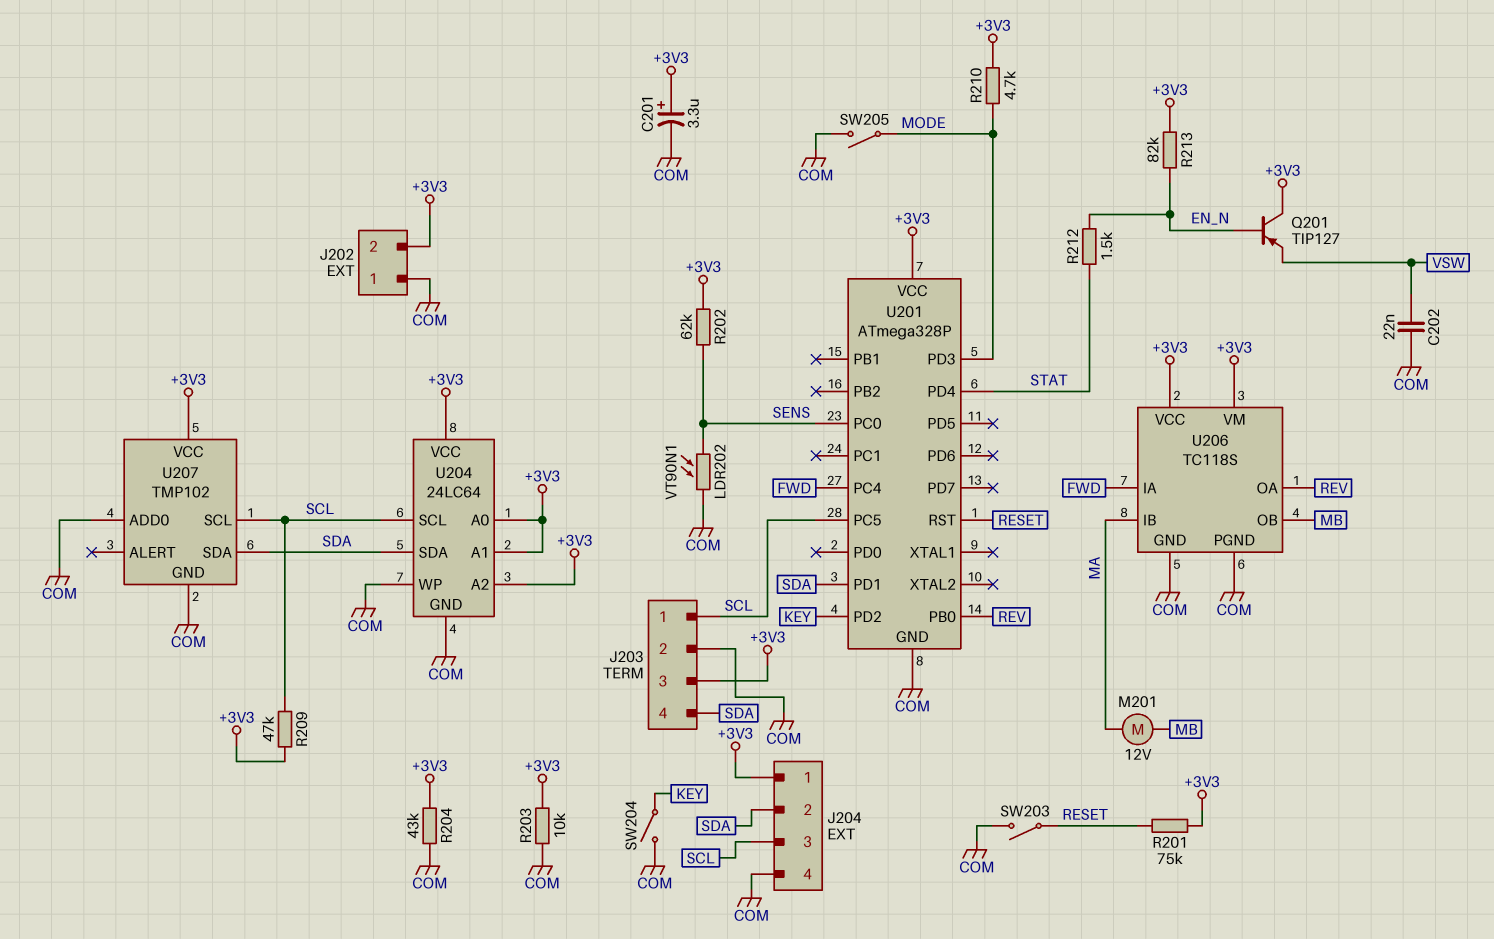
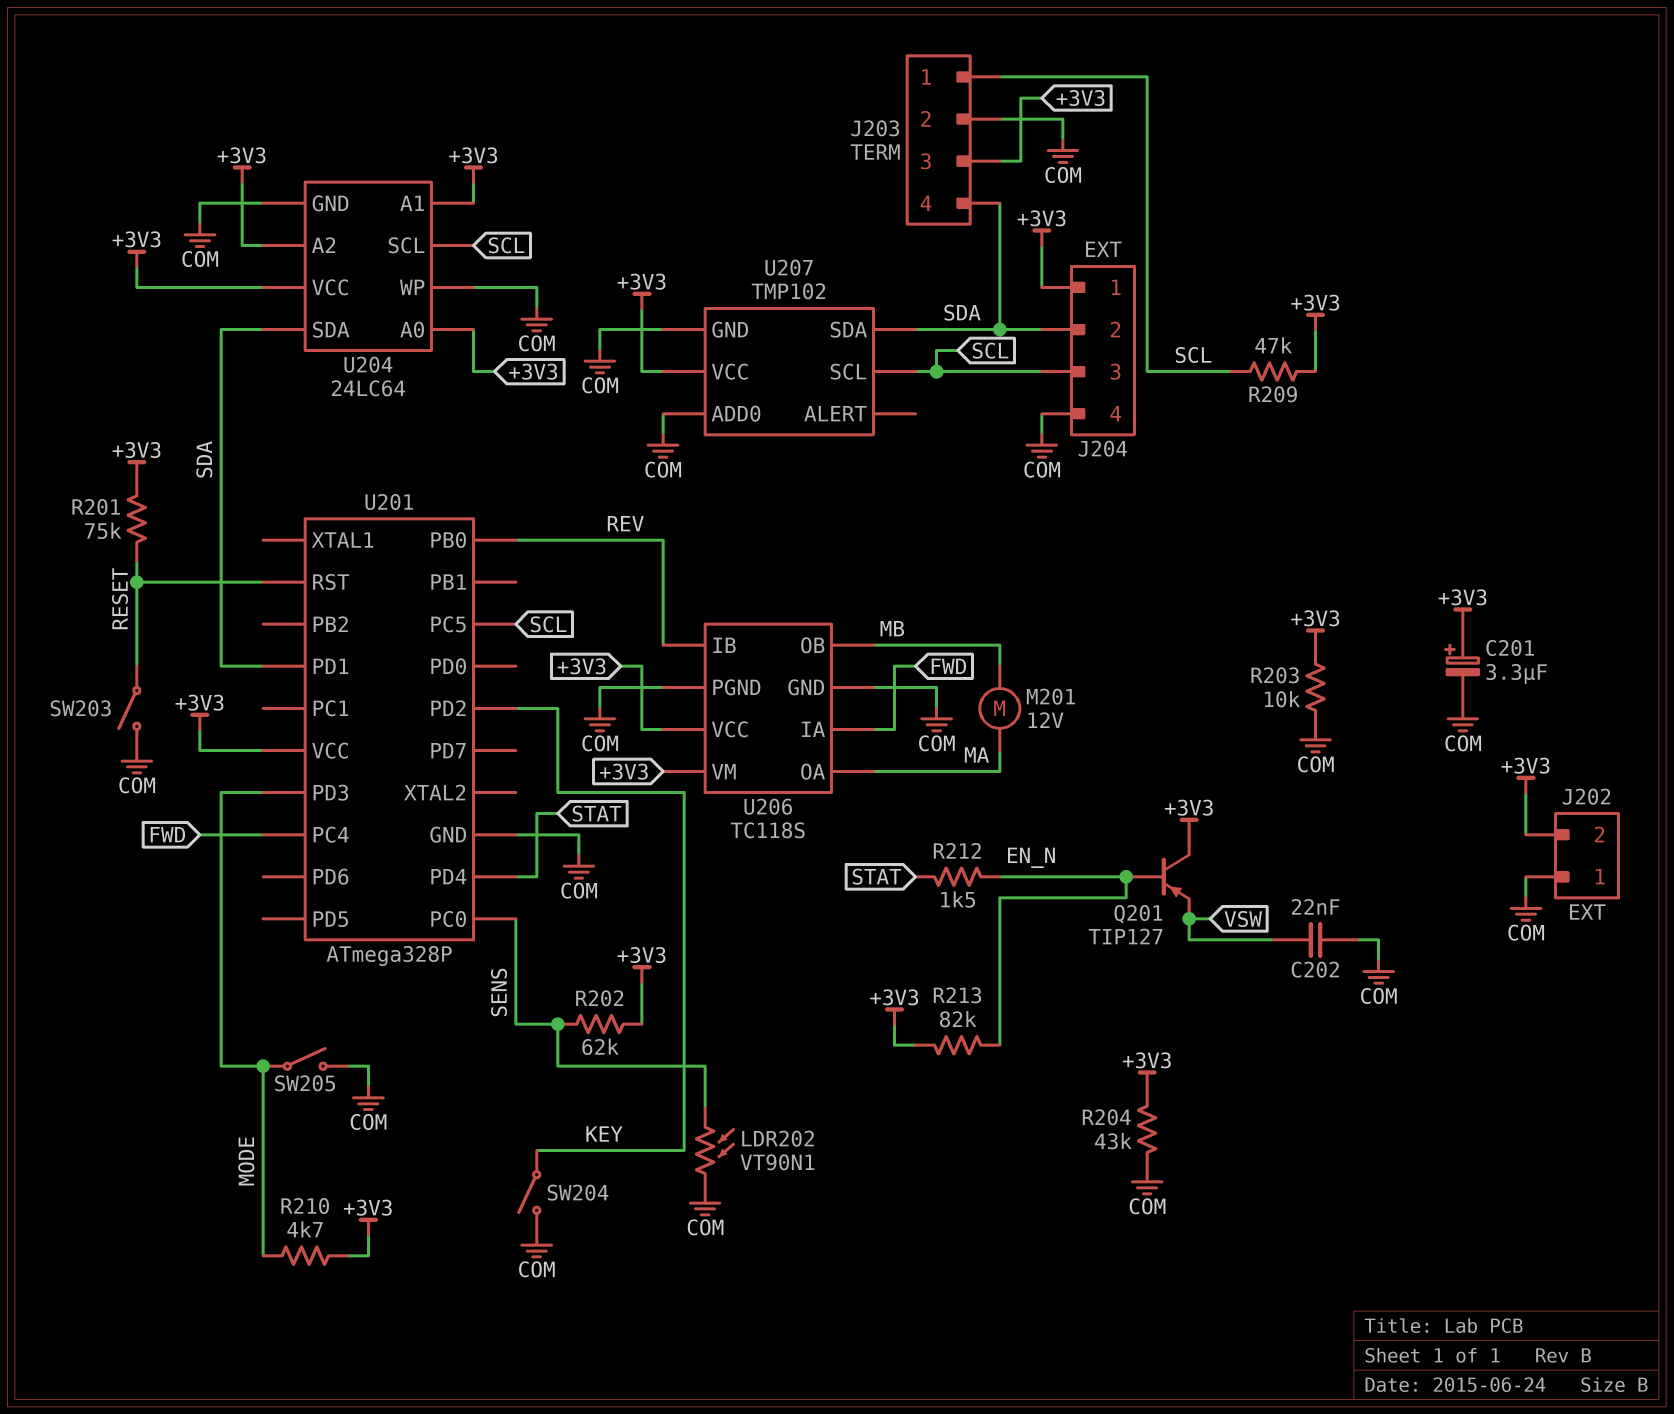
U206 pin IB: MA -> REV
U206 pin OA: REV -> MA

